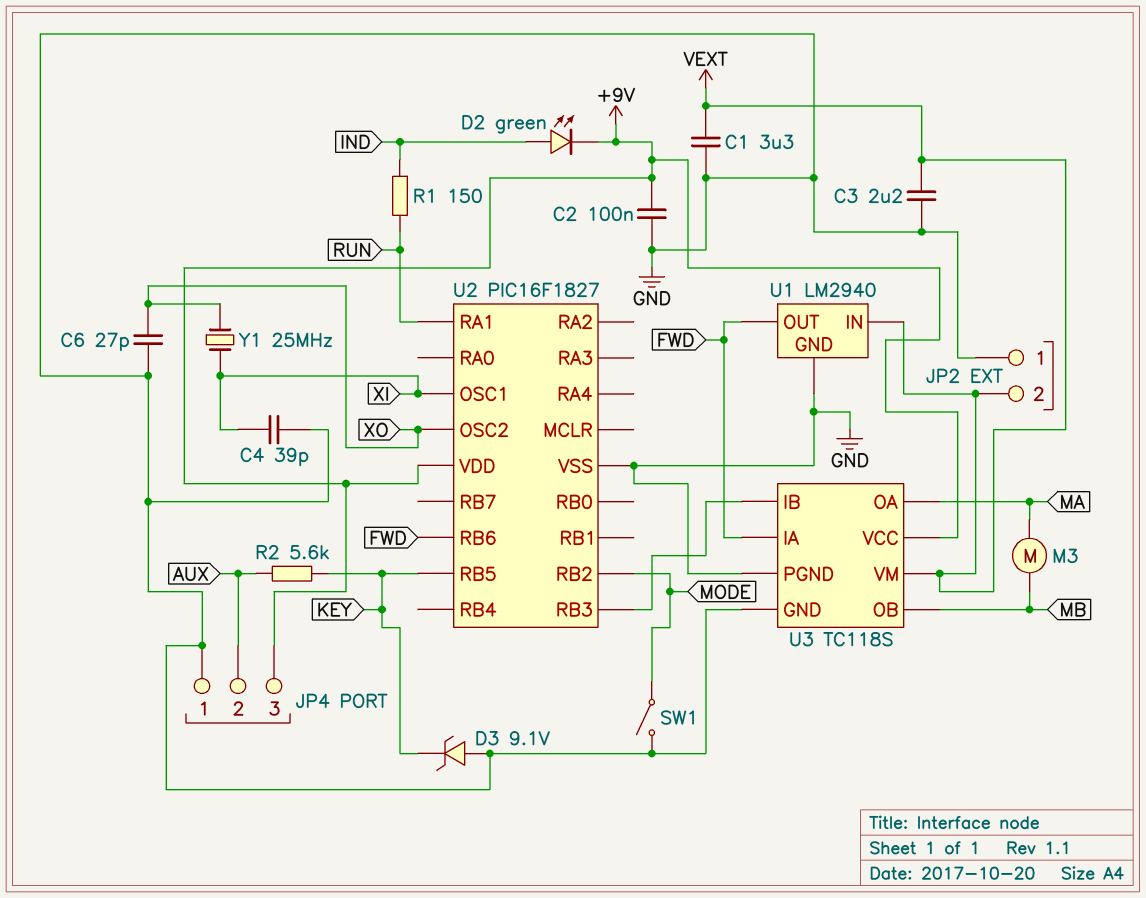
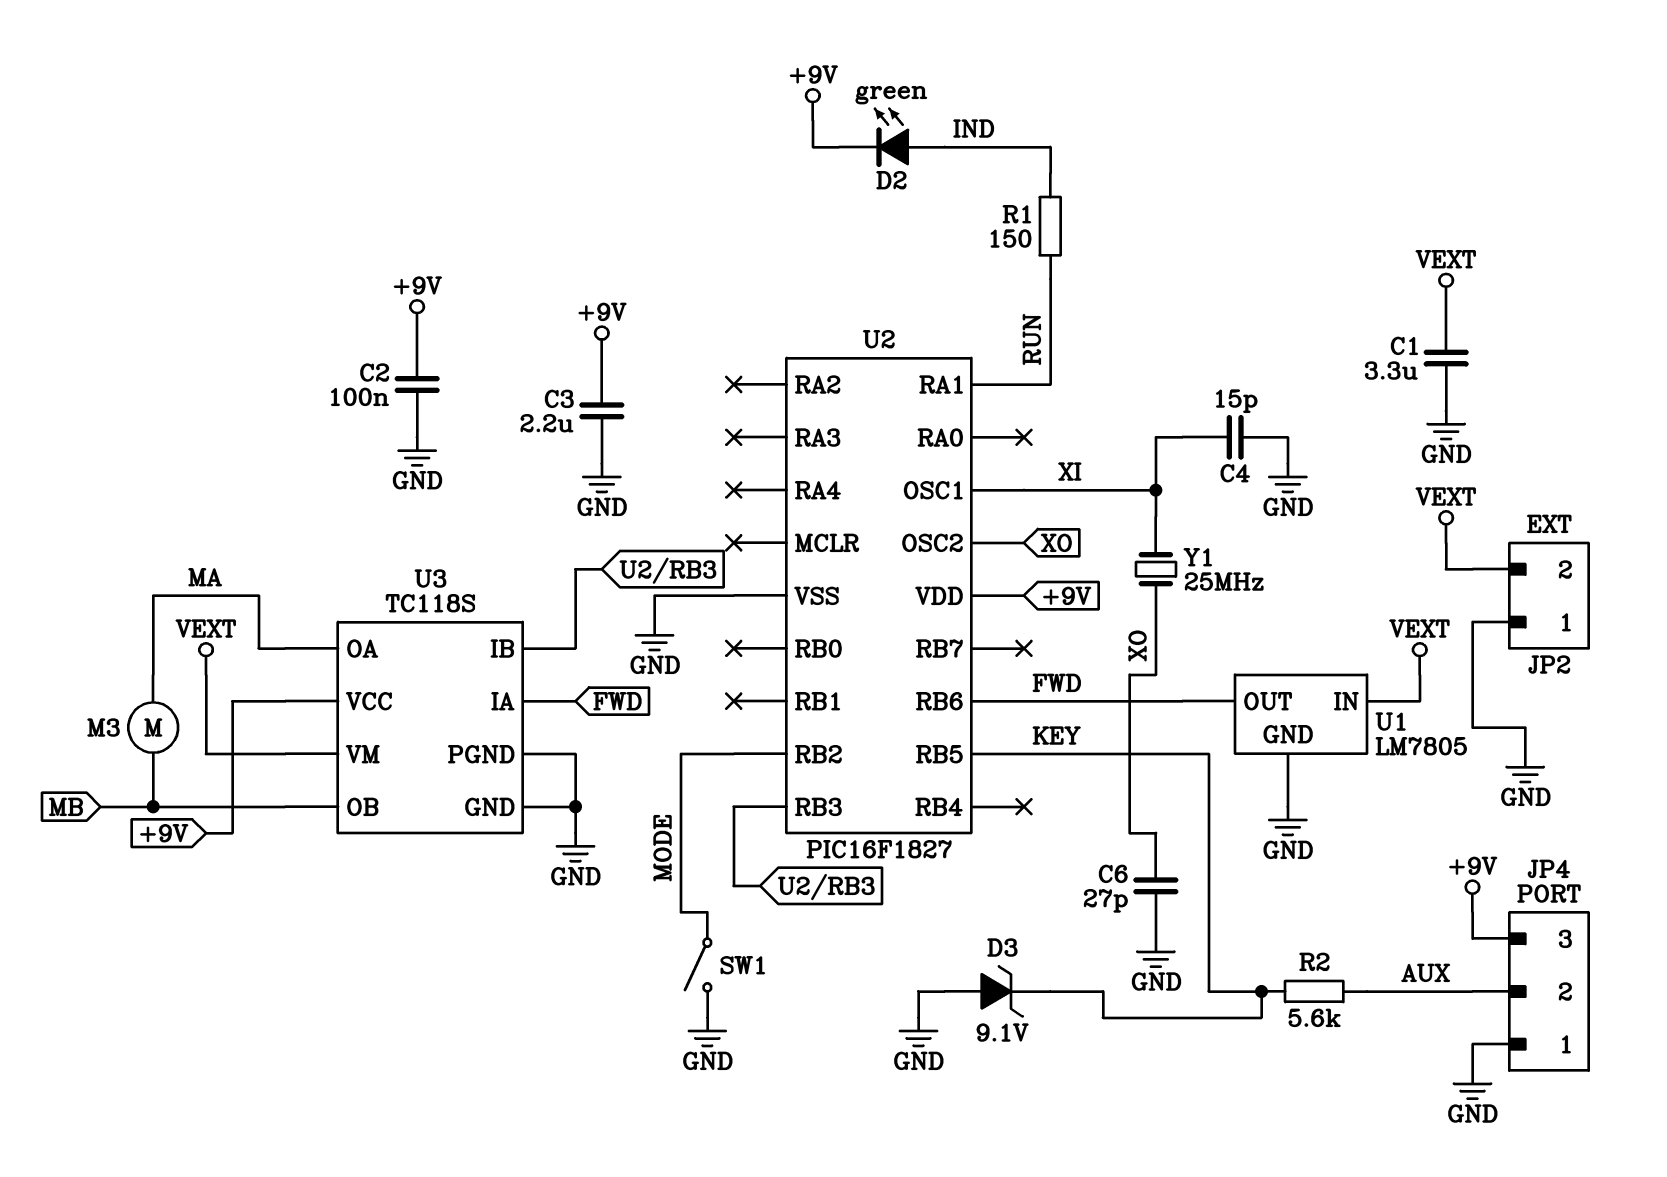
C3: 2.2uF (GND, VEXT) -> 2.2uF (+9V, GND)
C4: 39pF (GND, XI) -> 15pF (GND, XI)
U1: LM2940 -> LM7805

